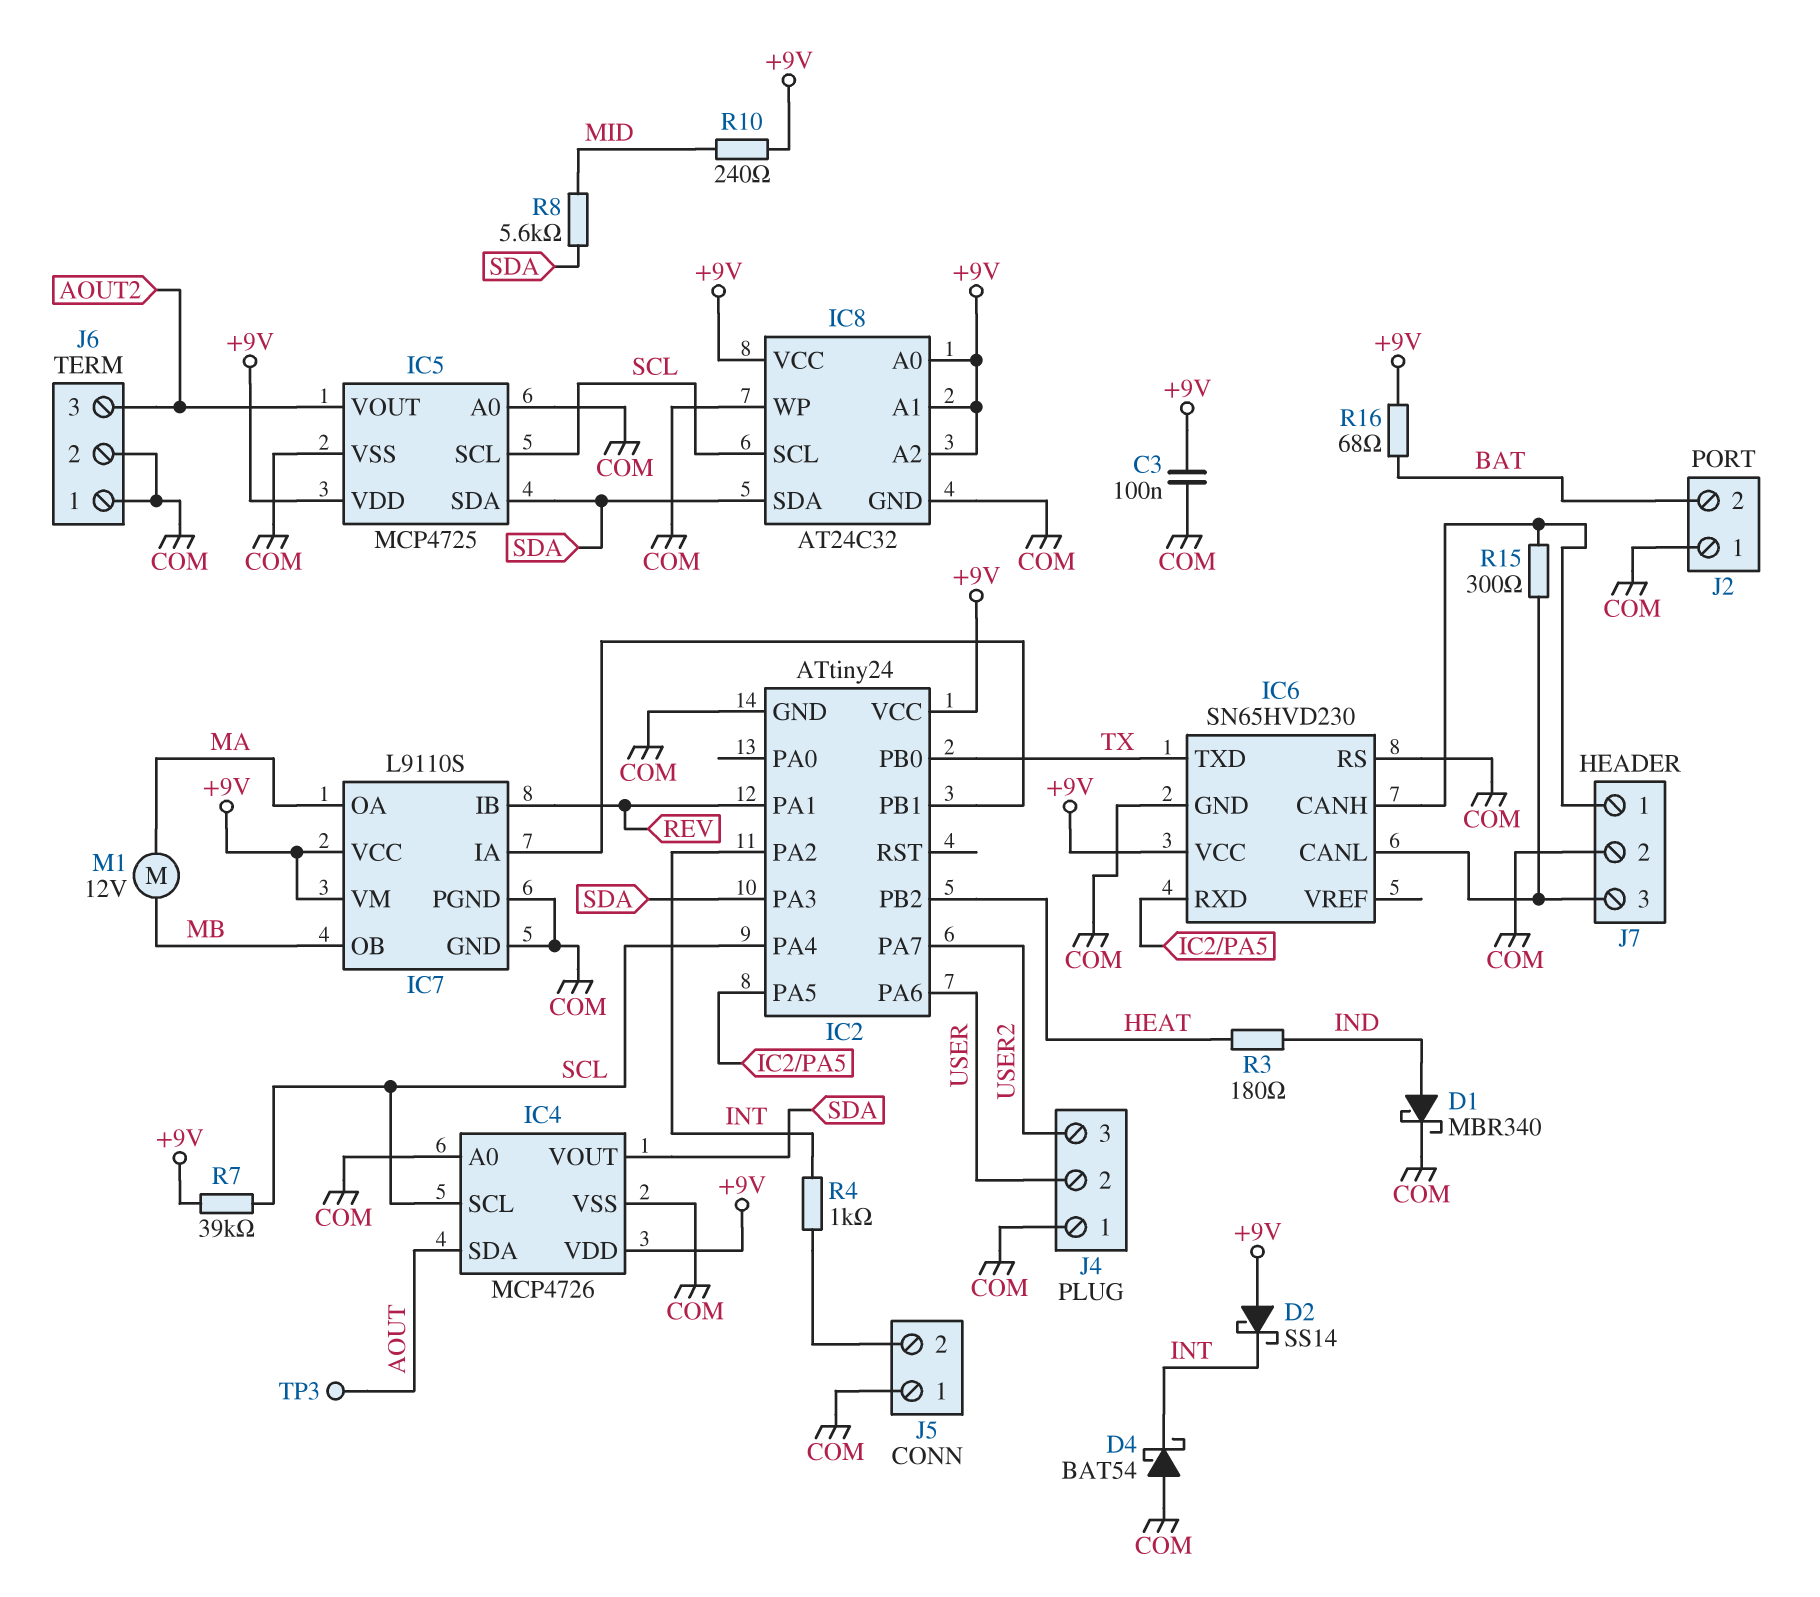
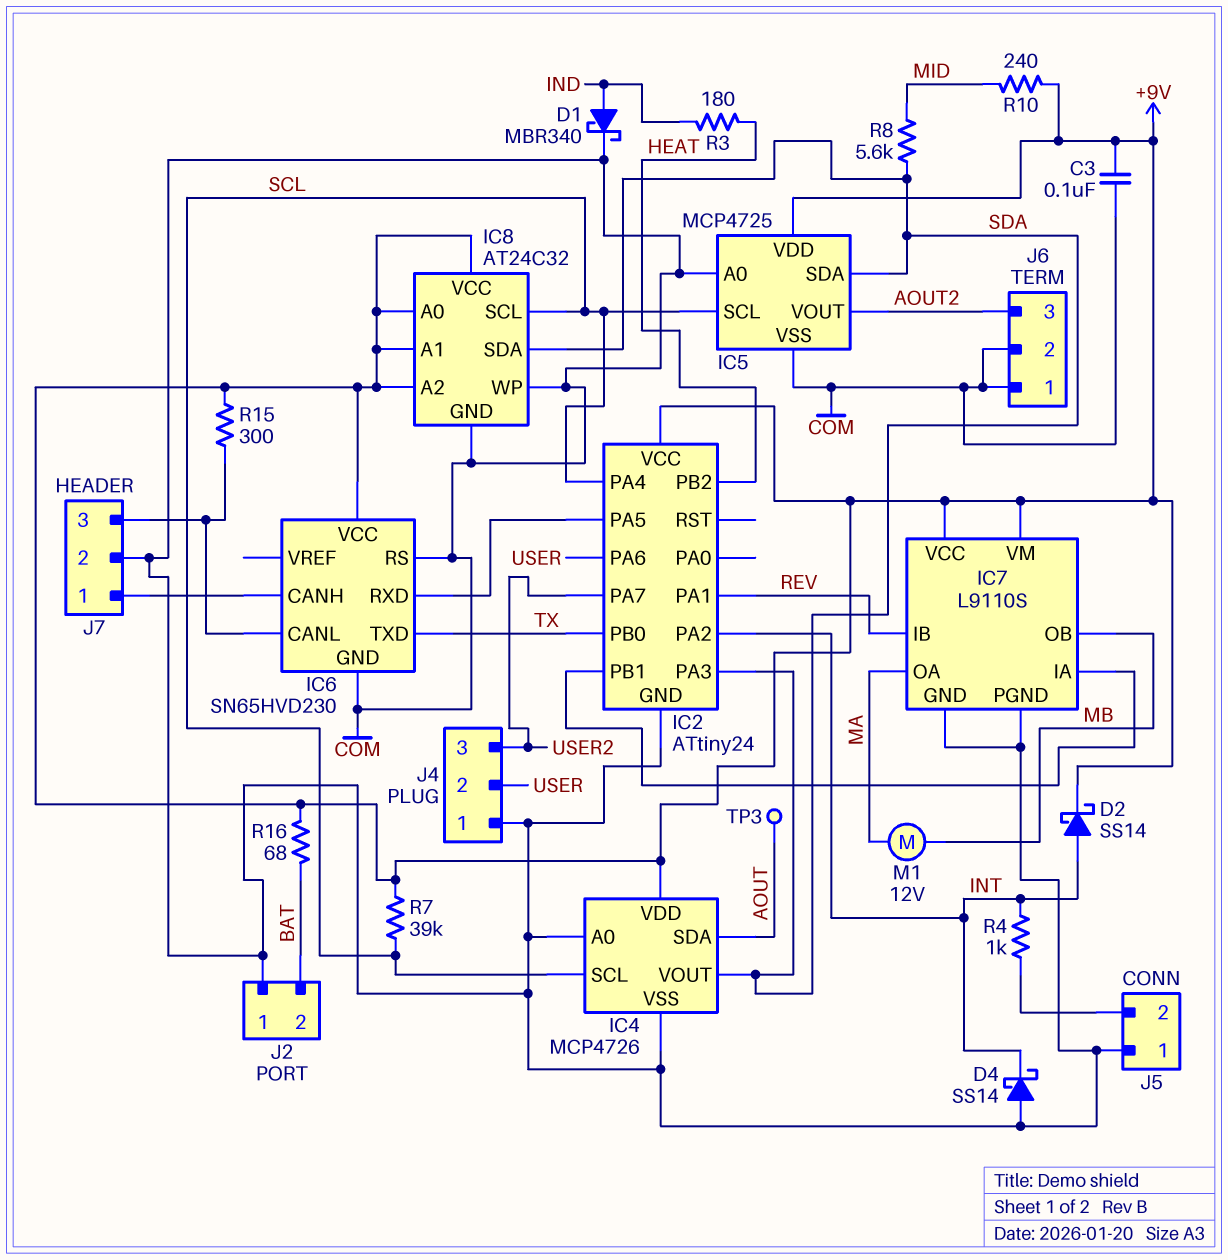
D2: schottky SS14 (A +9V, K INT) -> schottky SS14 (A INT, K +9V)
D4: schottky BAT54 (A COM, K INT) -> schottky SS14 (A COM, K INT)
R15: 300 (IC6/CANH, IC6/CANL) -> 300 (+9V, IC6/CANL)

